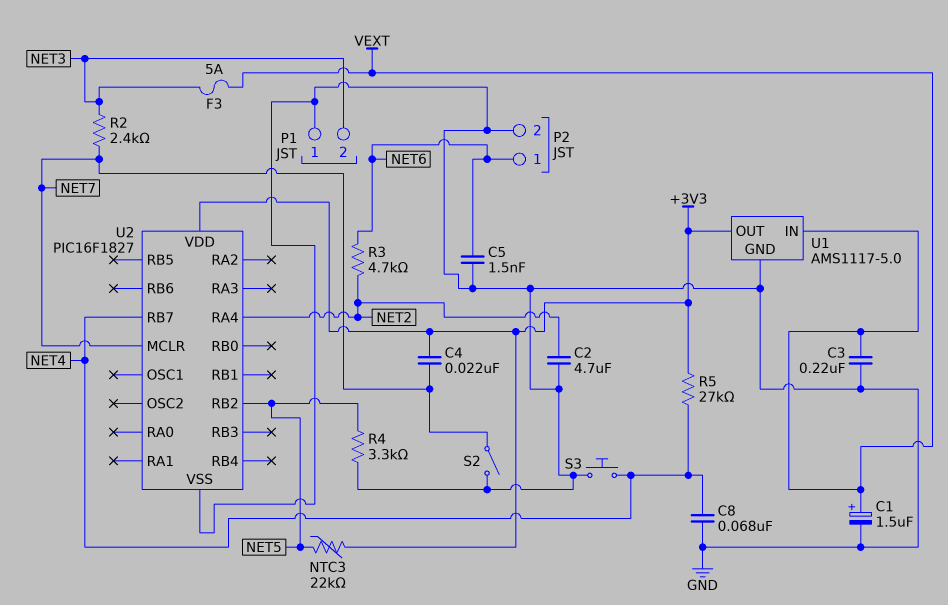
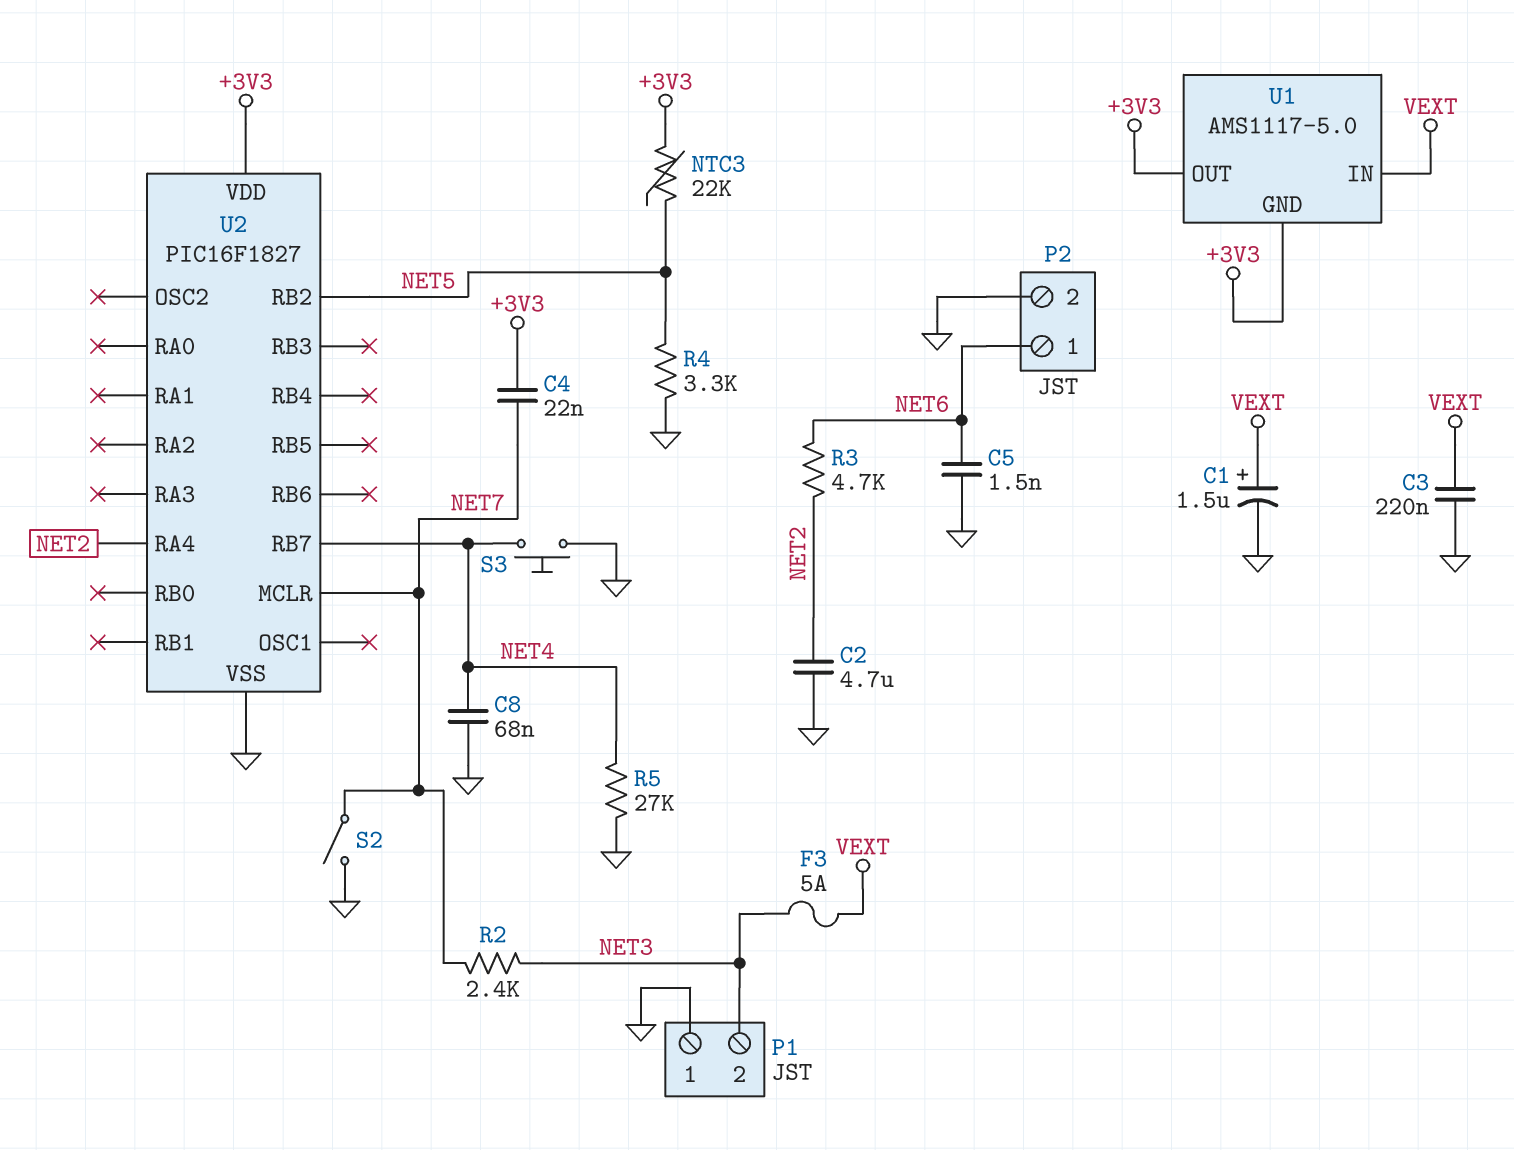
R5: 27k (+3V3, NET4) -> 27k (GND, NET4)
U1 pin GND: GND -> +3V3

